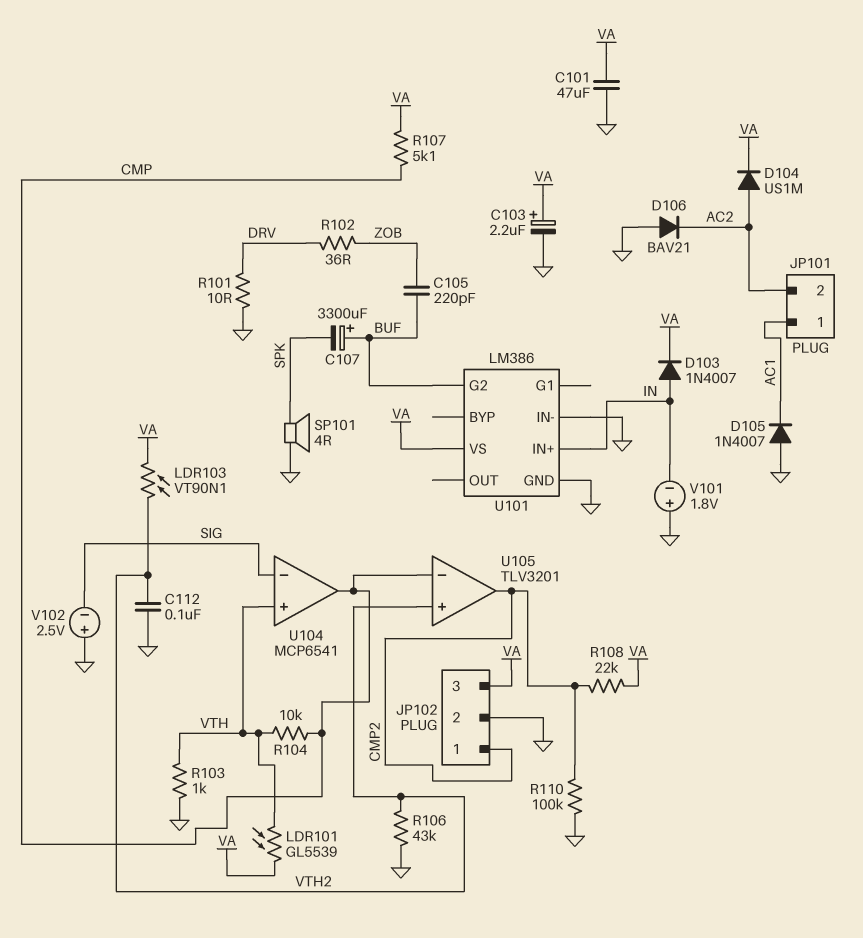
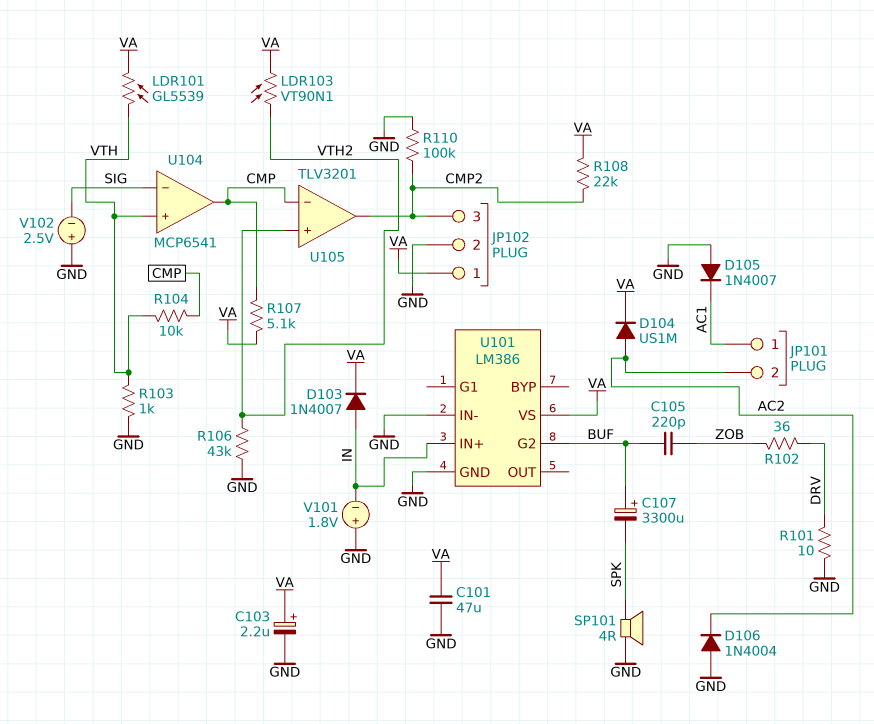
C112: 100nF (GND, VTH2) -> none
D106: diode BAV21 (A GND, K AC2) -> diode 1N4004 (A GND, K AC2)
JP102 pin 1: CMP2 -> VA
JP102 pin 3: VA -> CMP2

